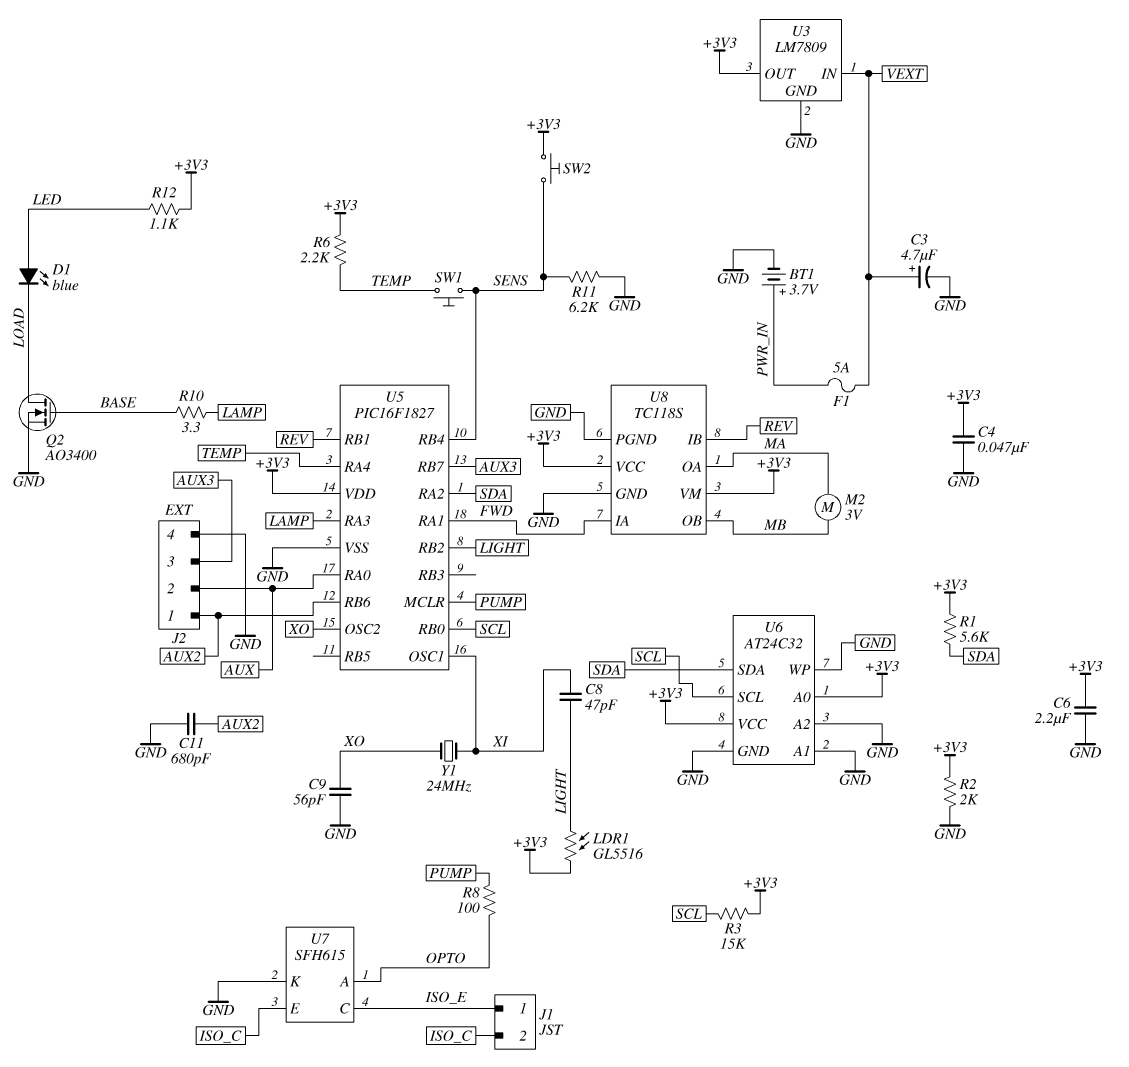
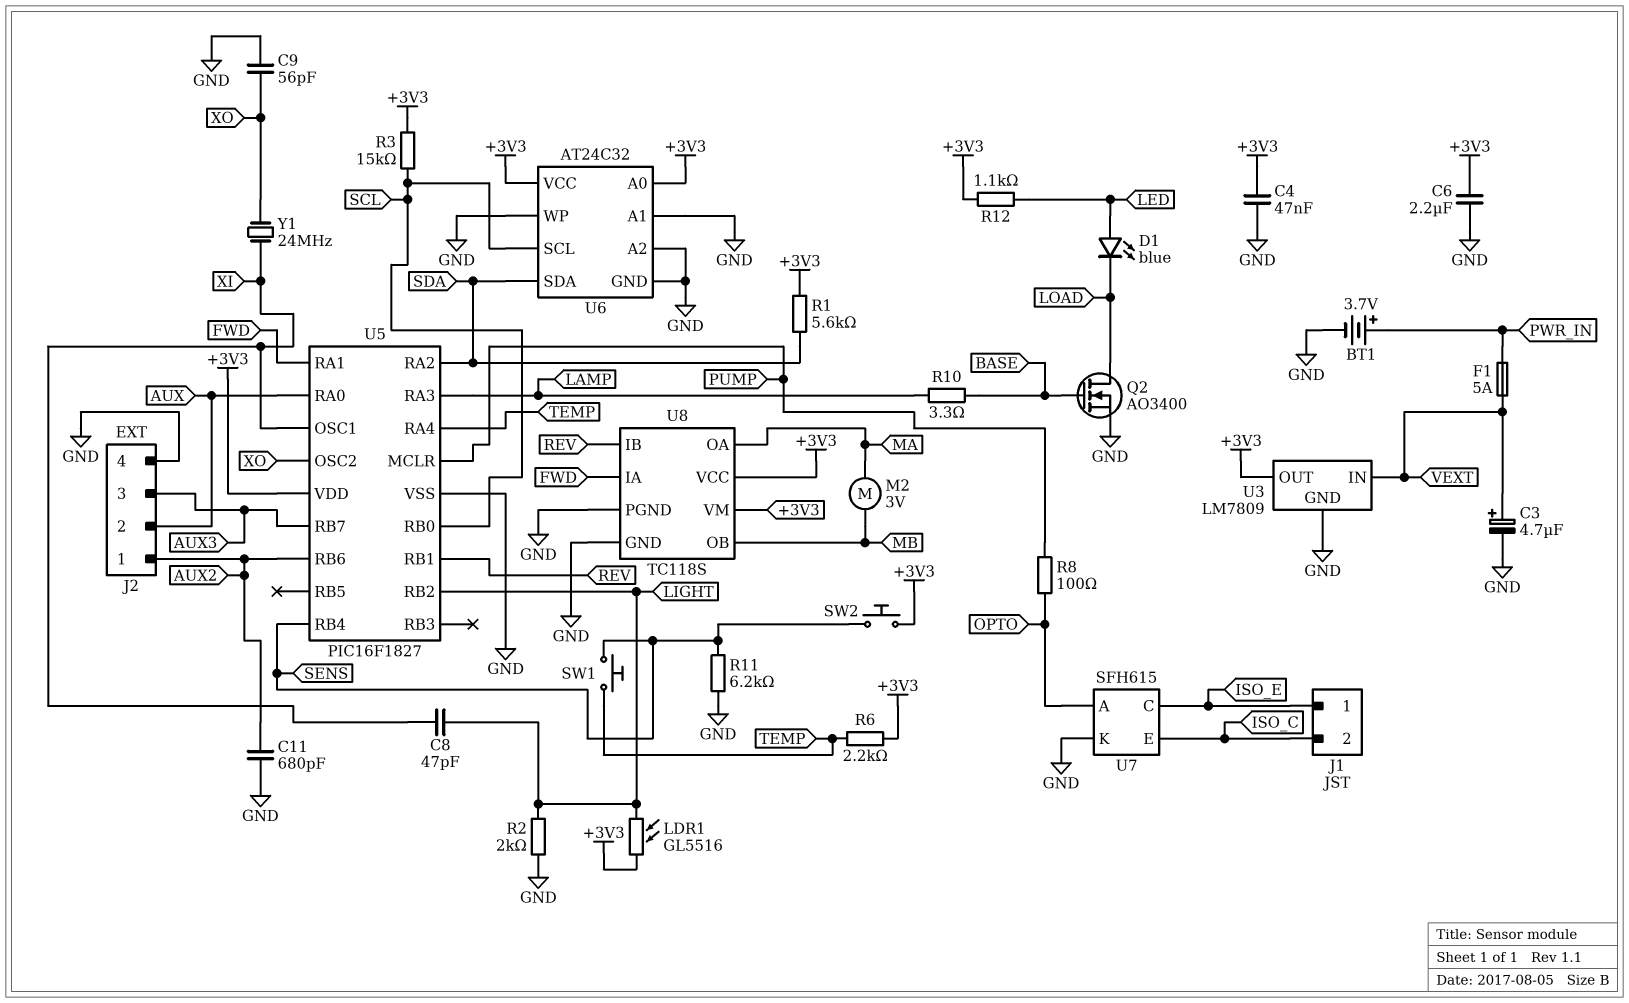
R2: 2k (+3V3, GND) -> 2k (GND, LIGHT)

